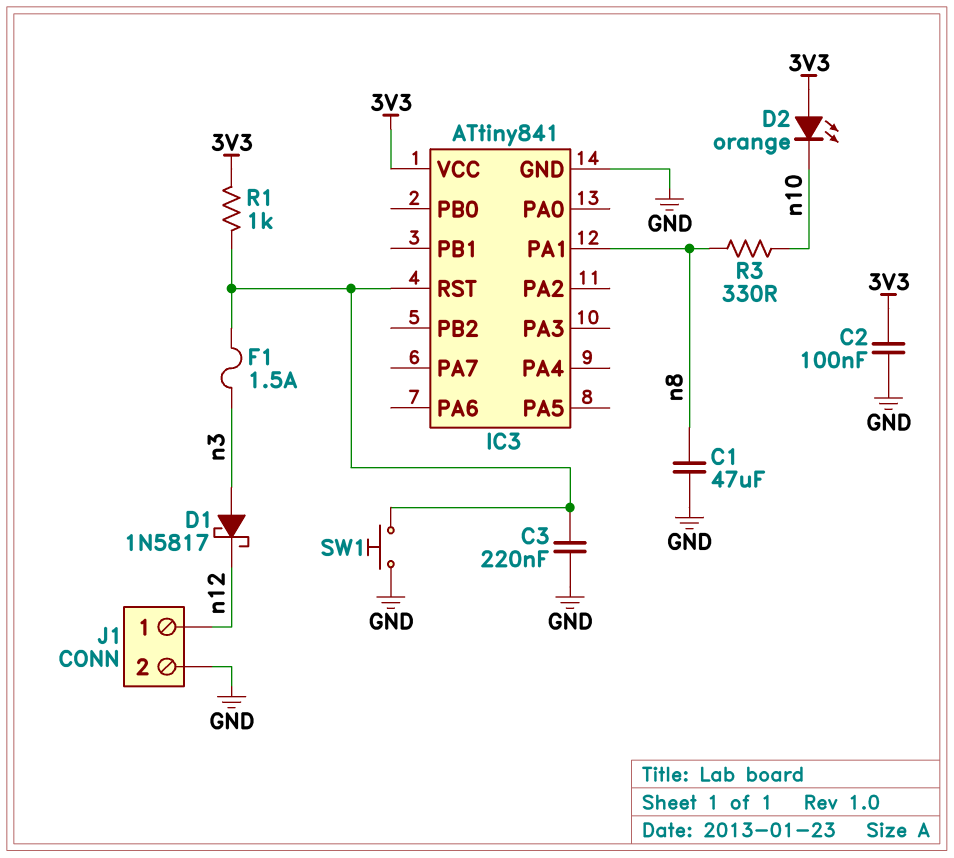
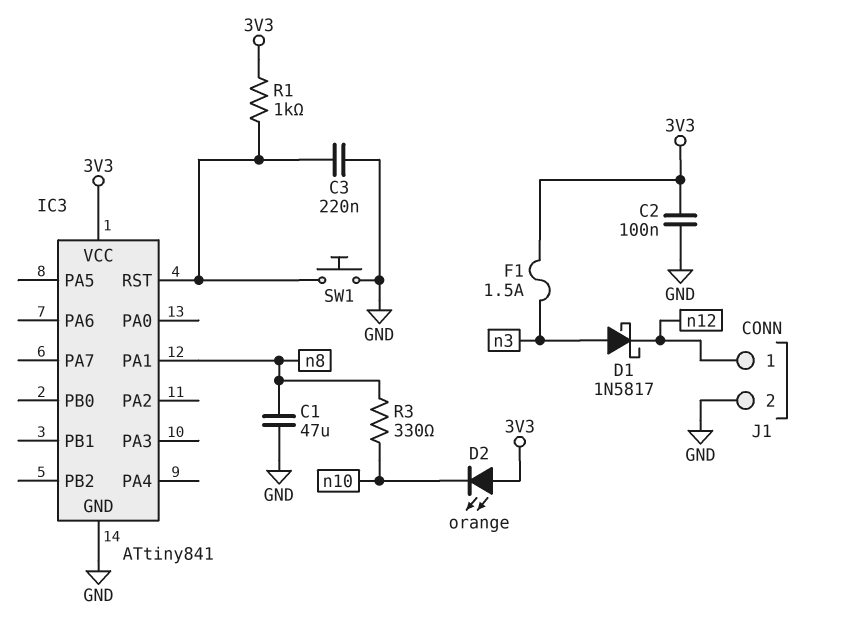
F1: 1.5A (IC3/RST, n3) -> 1.5A (3V3, n3)

